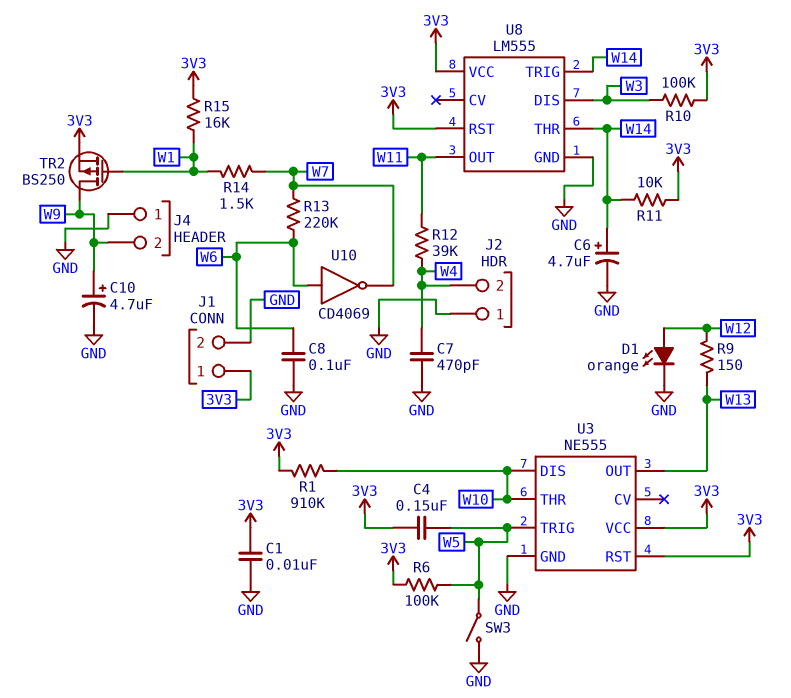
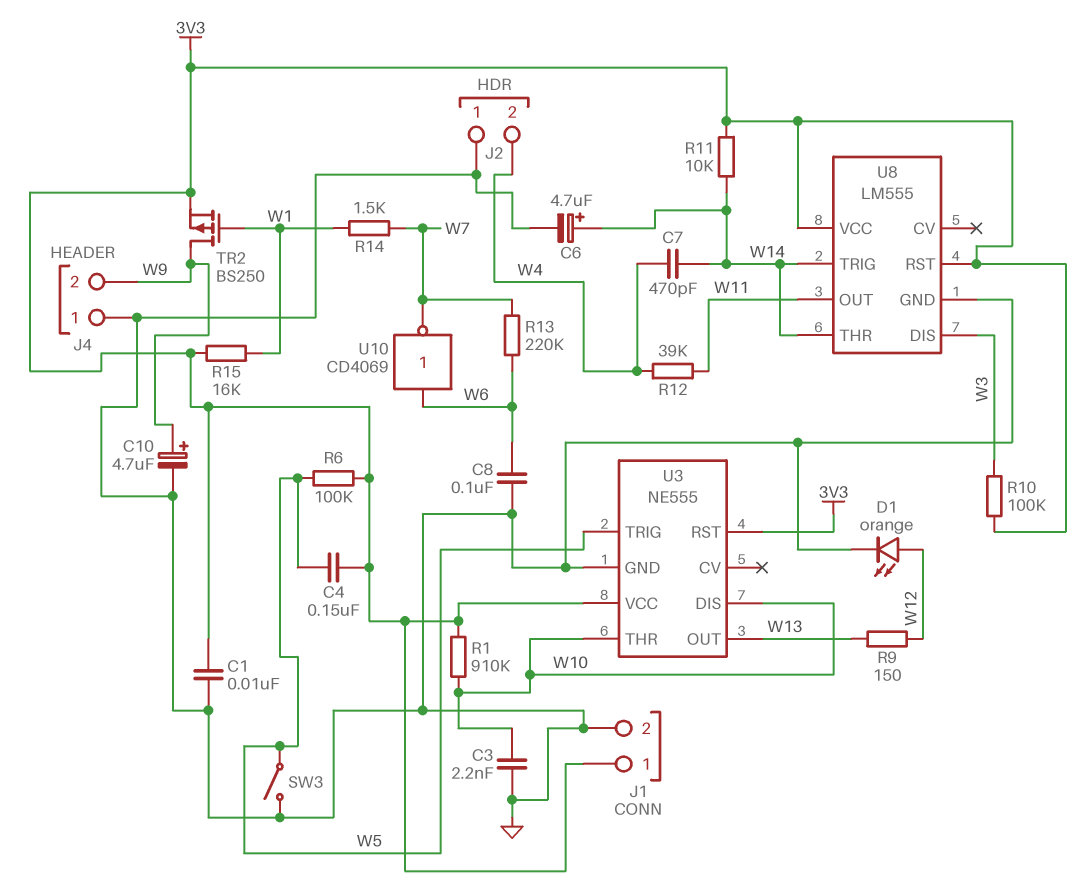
C3: none -> 2.2nF (GND, W10)
C7: 470pF (GND, W4) -> 470pF (W4, W14)

